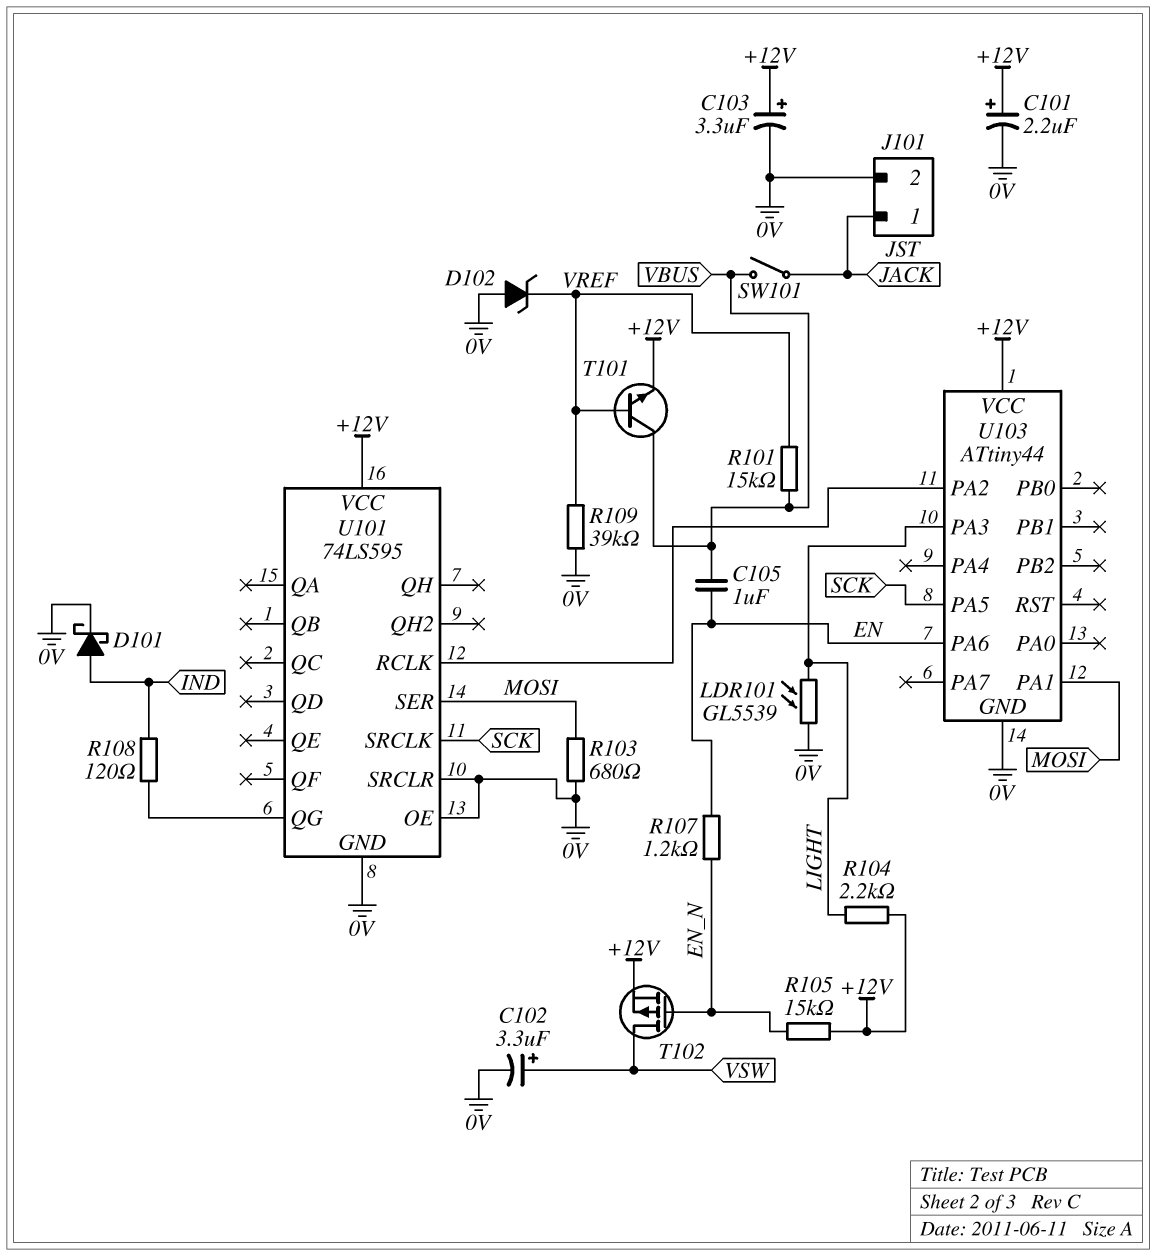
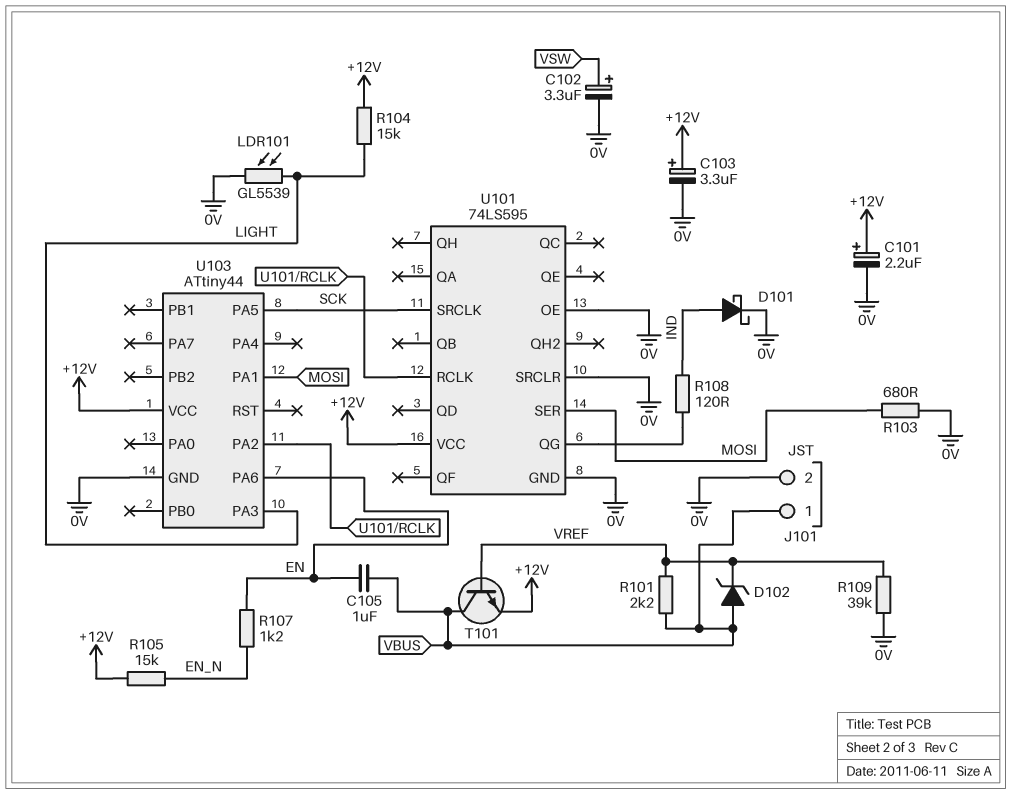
D102: zener (A 0V, K VREF) -> zener (A VBUS, K VREF)
J101 pin 1: JACK -> VBUS
R101: 15k (VBUS, VREF) -> 2.2k (VBUS, VREF)
R104: 2.2k (+12V, LIGHT) -> 15k (+12V, LIGHT)
SW101: switch (JACK, VBUS) -> none
T102: PMOS (G EN_N, D VSW, S +12V) -> none

